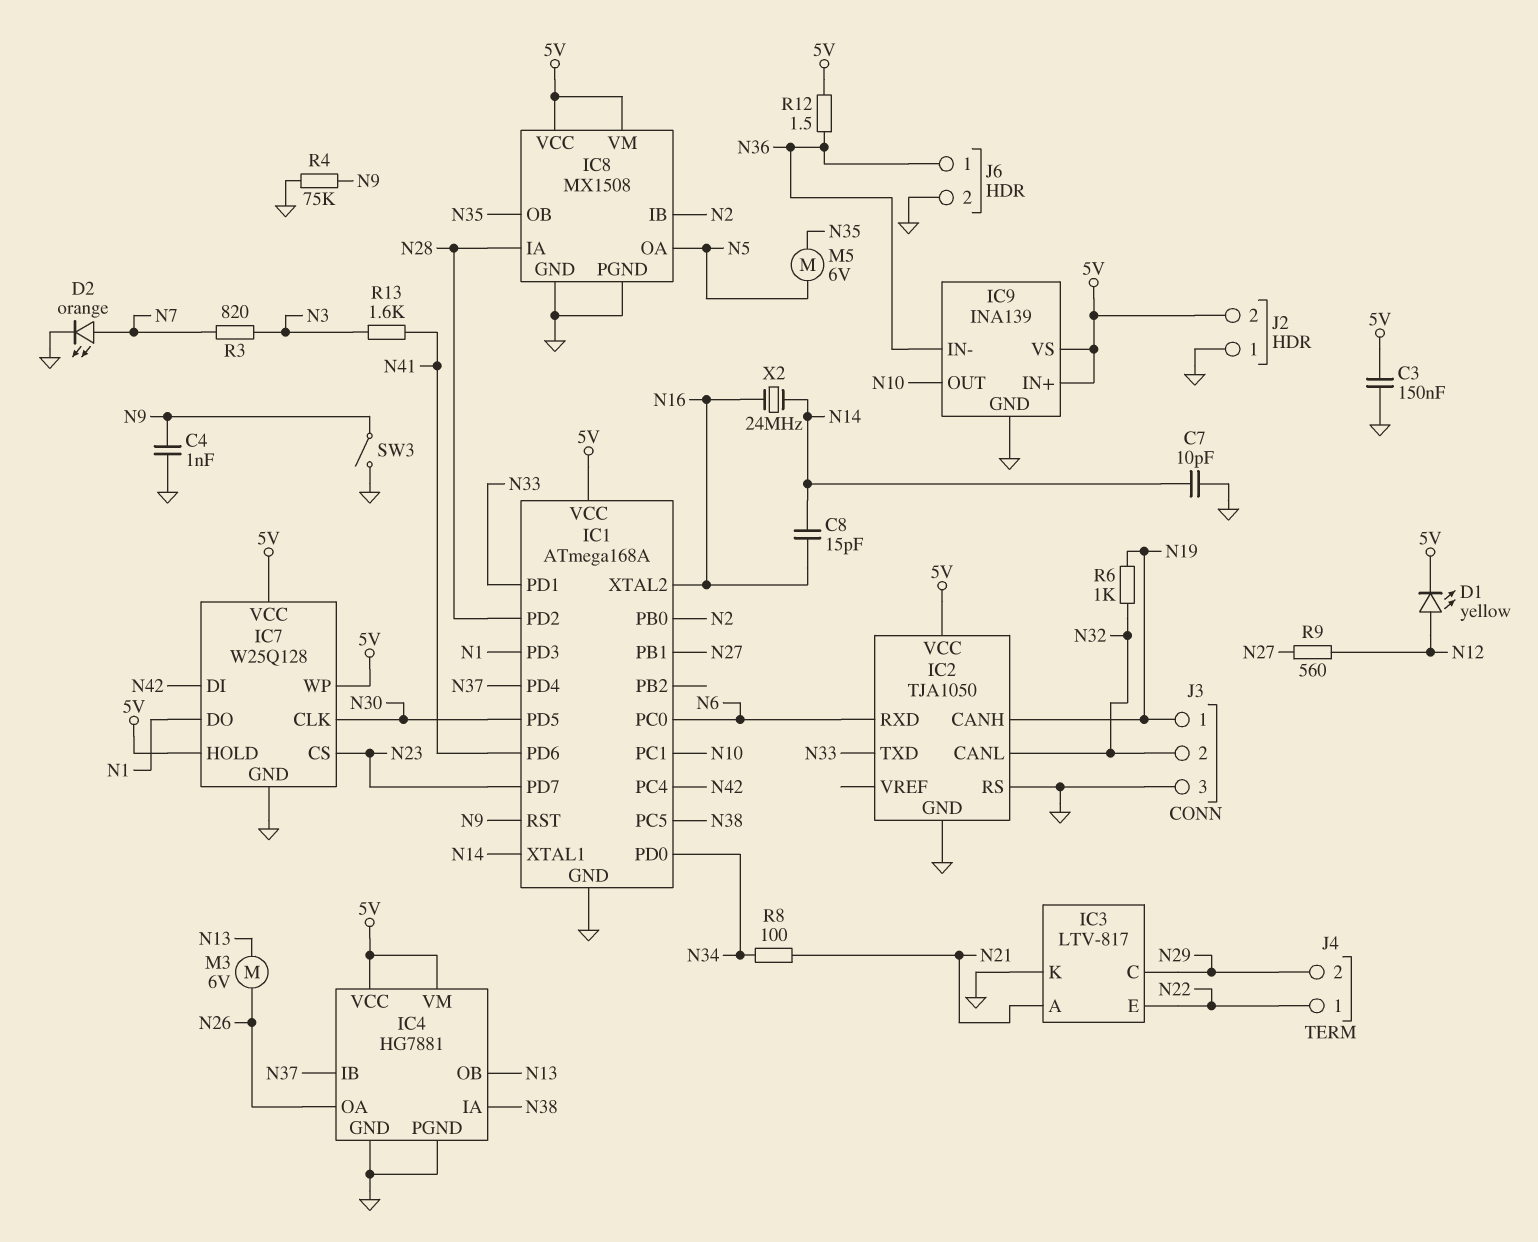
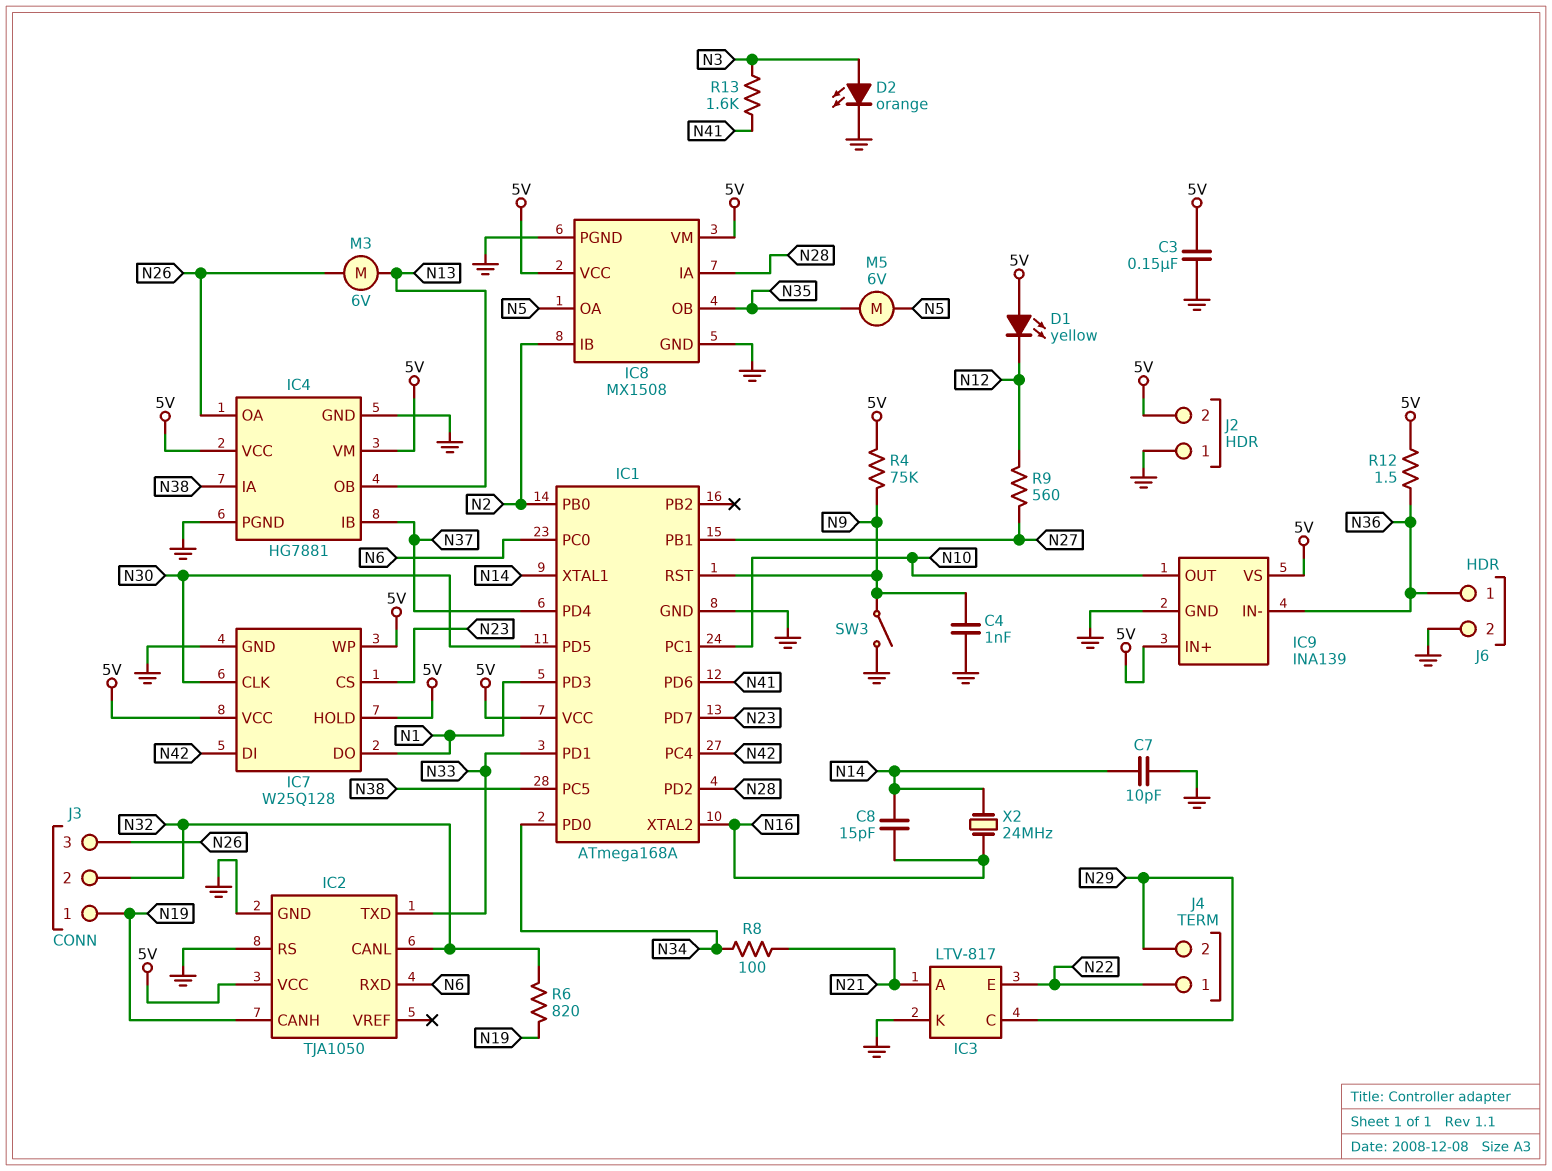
D1: LED yellow (A N12, K 5V) -> LED yellow (A 5V, K N12)
D2: LED orange (A N7, K GND) -> LED orange (A N3, K GND)
J3 pin 3: GND -> N26
R3: 820 (N3, N7) -> none
R4: 75k (GND, N9) -> 75k (5V, N9)
R6: 1k (N19, N32) -> 820 (N19, N32)

